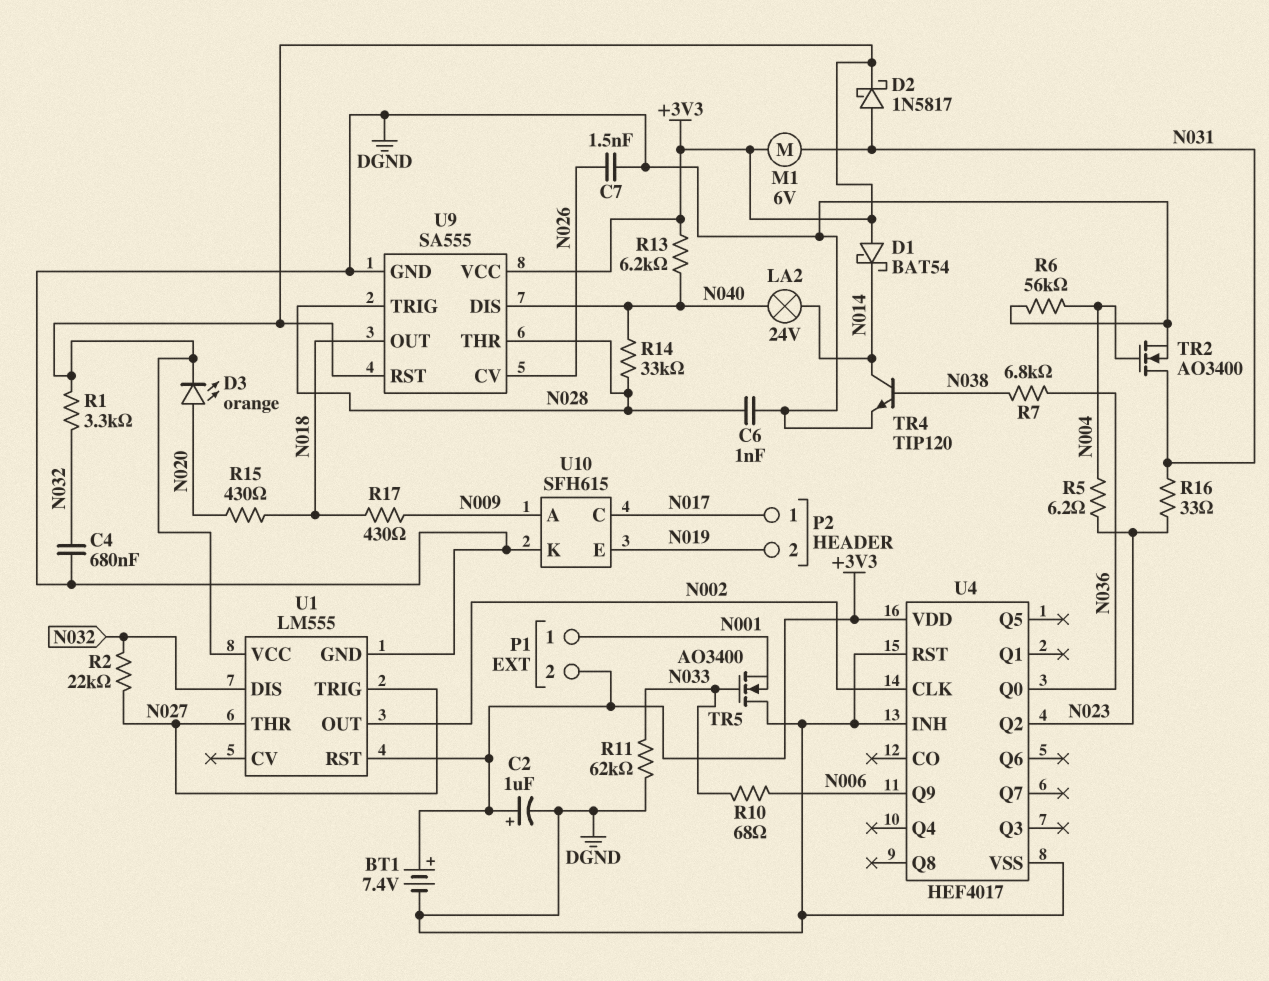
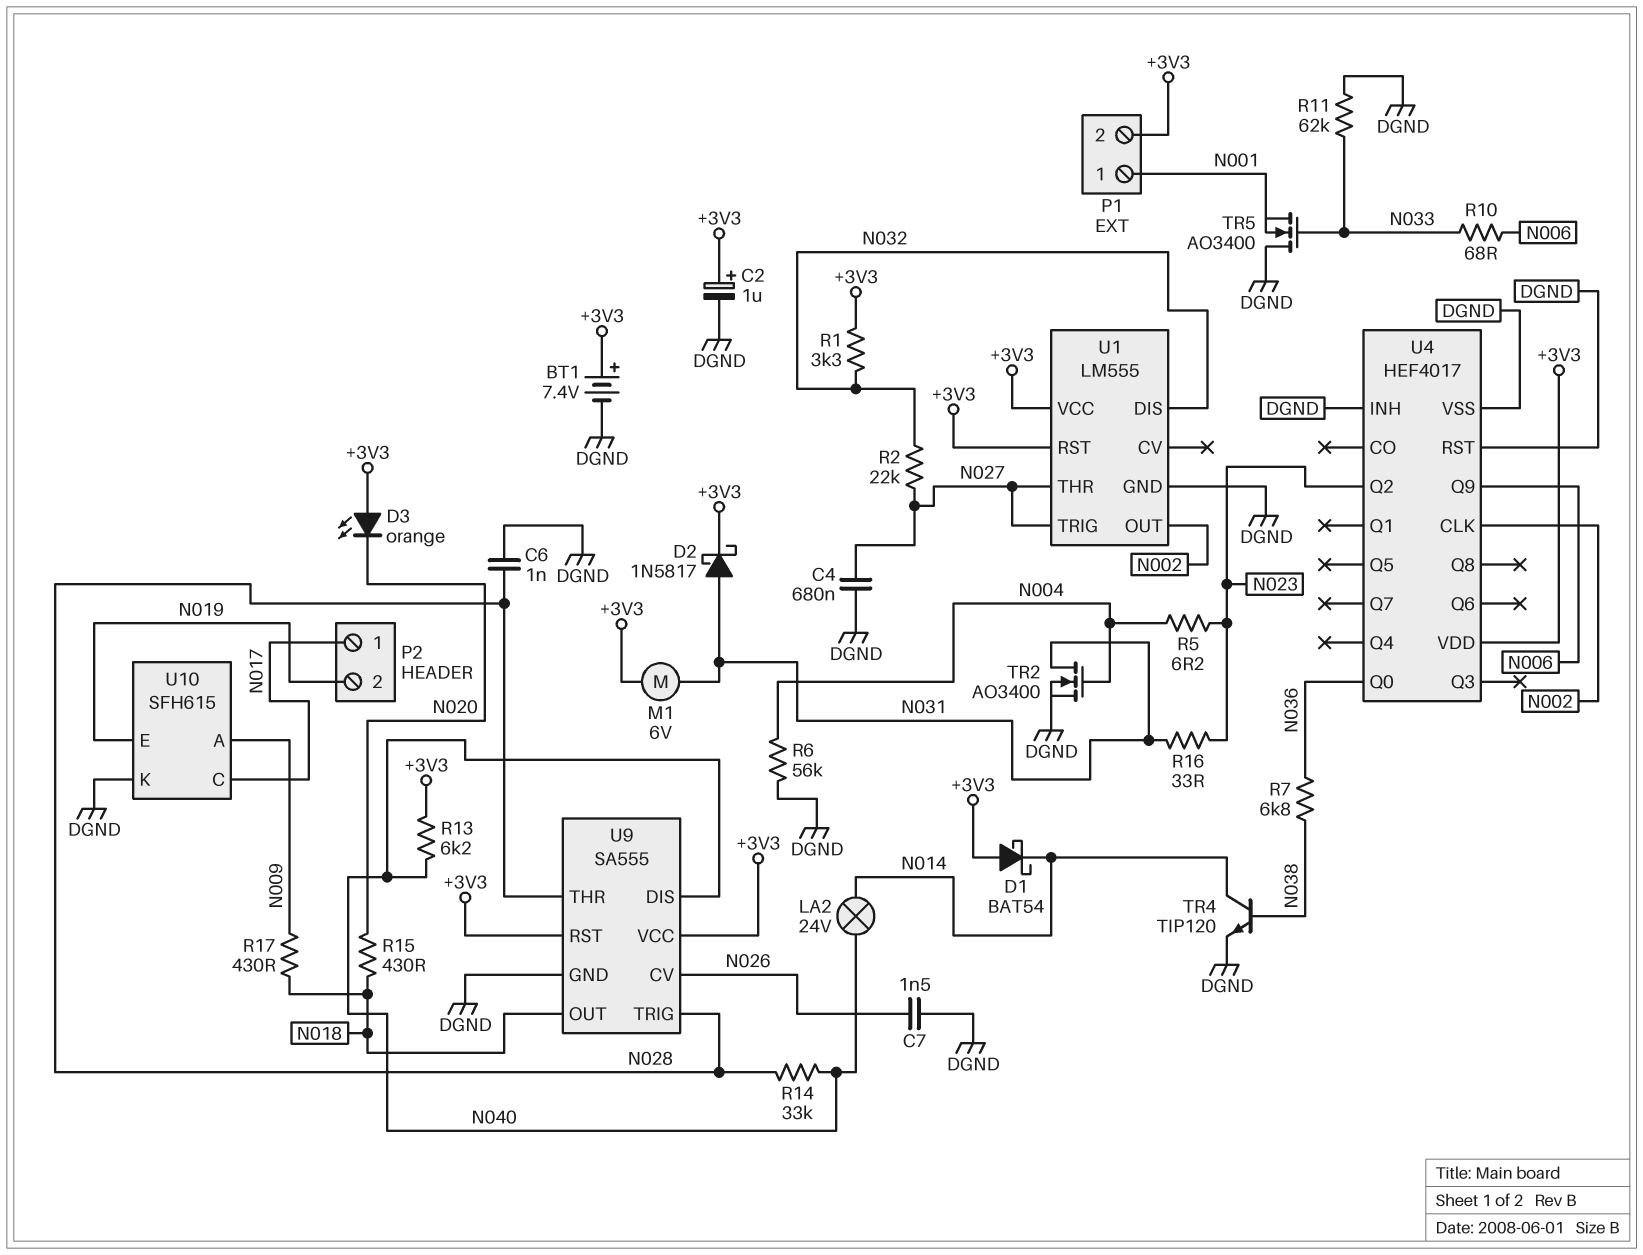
C4: 680nF (DGND, N032) -> 680nF (DGND, N027)
D3: LED orange (A N020, K +3V3) -> LED orange (A +3V3, K N020)

